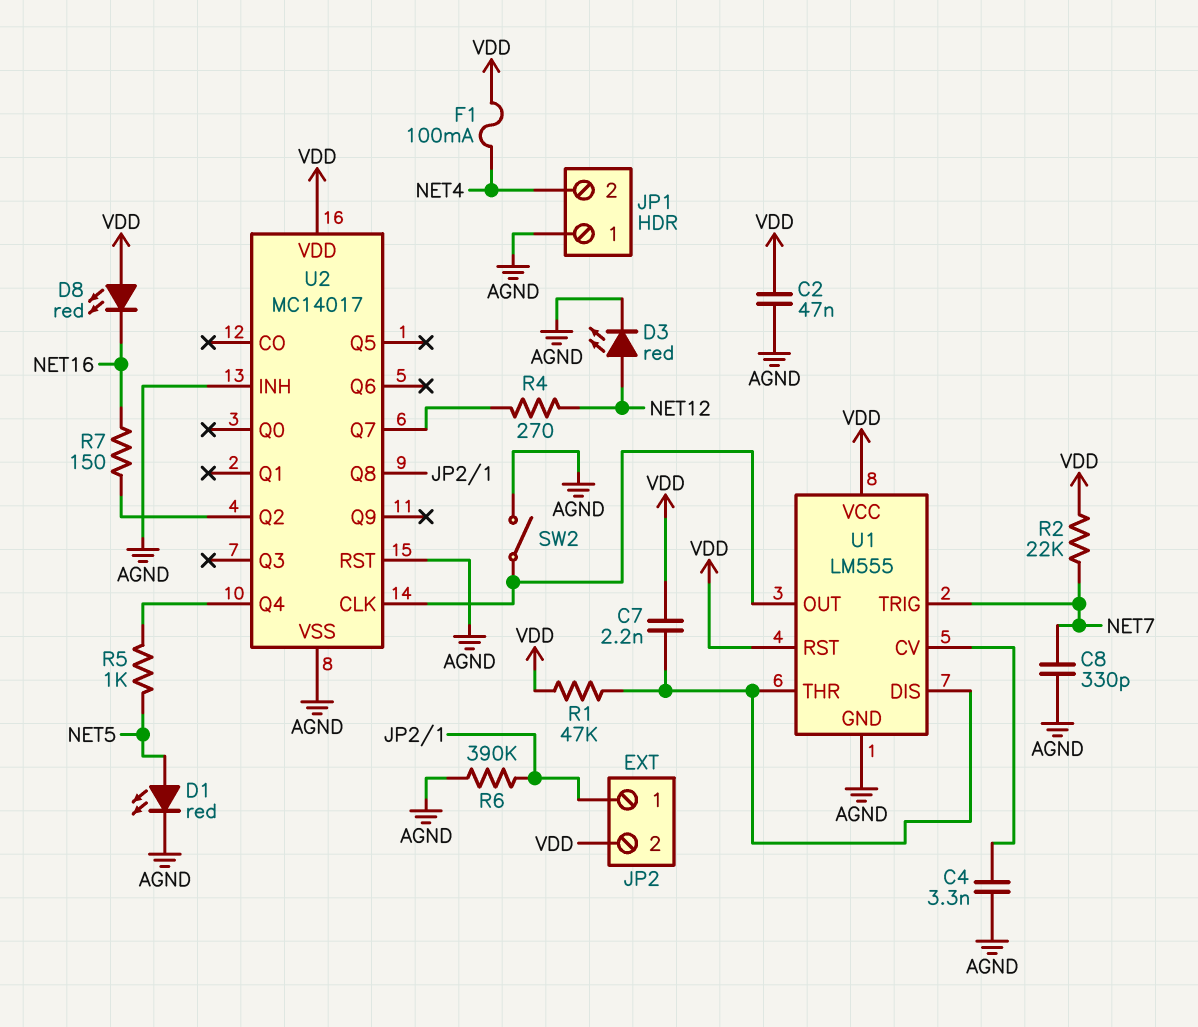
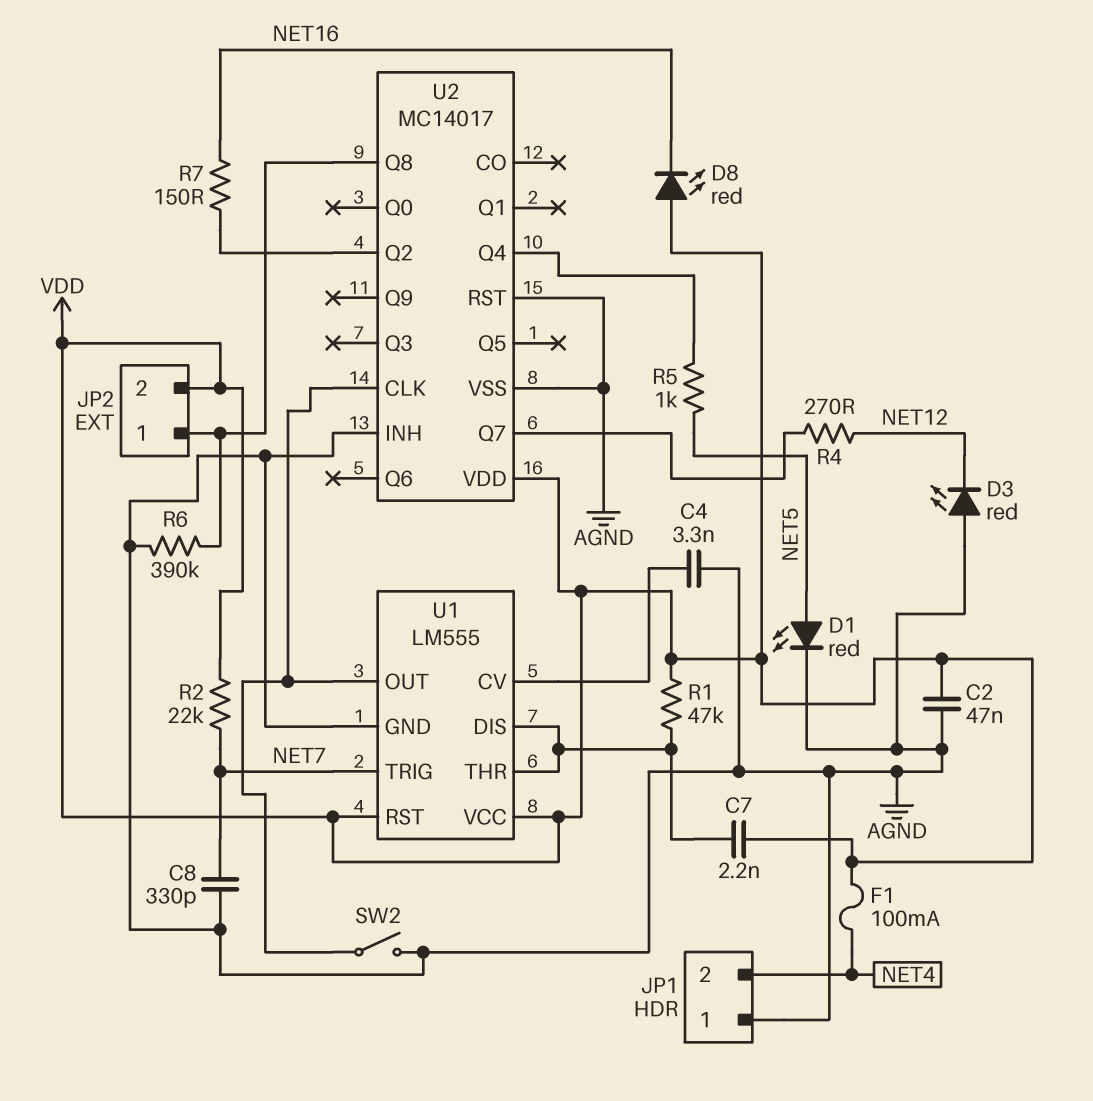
D3: LED red (A NET12, K AGND) -> LED red (A AGND, K NET12)

